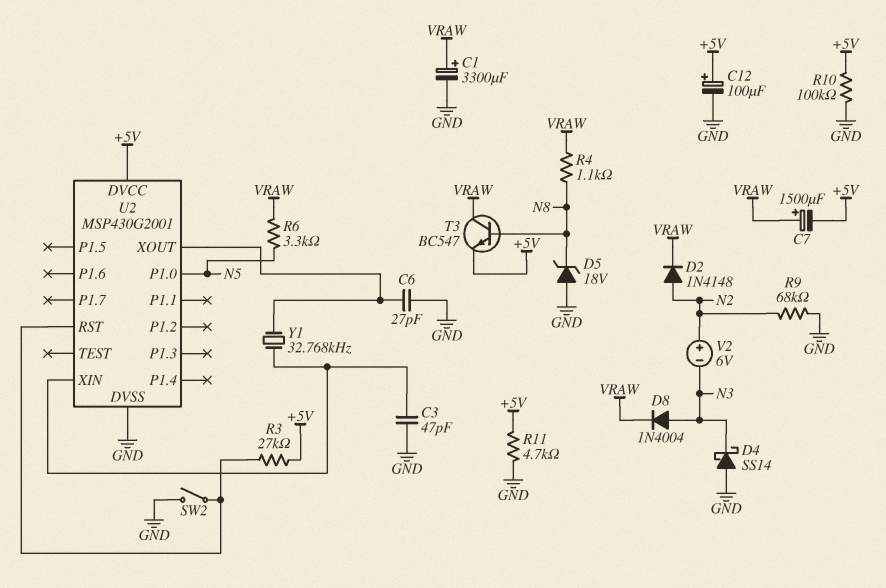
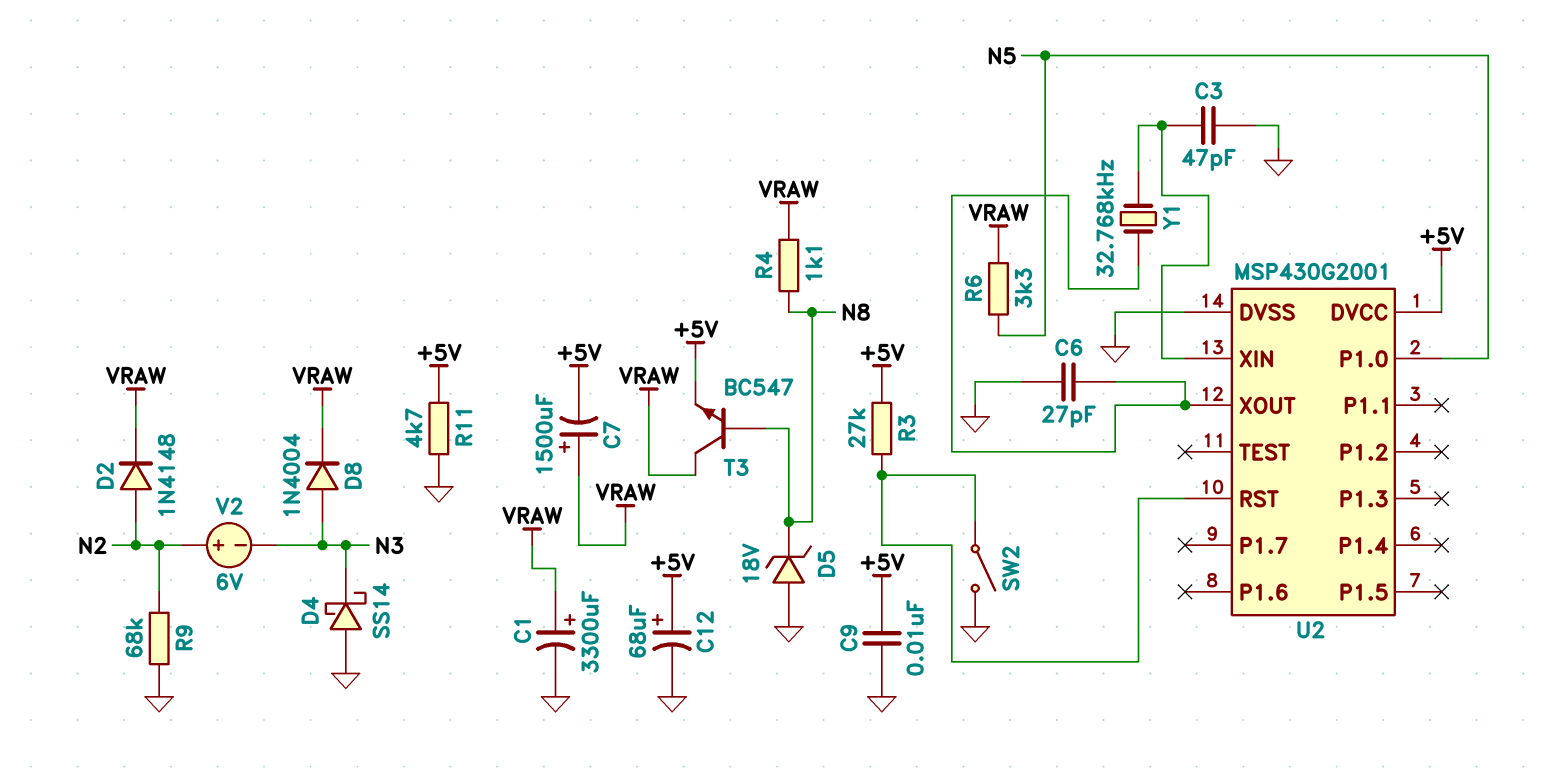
C9: none -> 10nF (+5V, GND)
C12: 100uF (plus +5V, minus GND) -> 68uF (plus +5V, minus GND)
R10: 100k (+5V, GND) -> none

